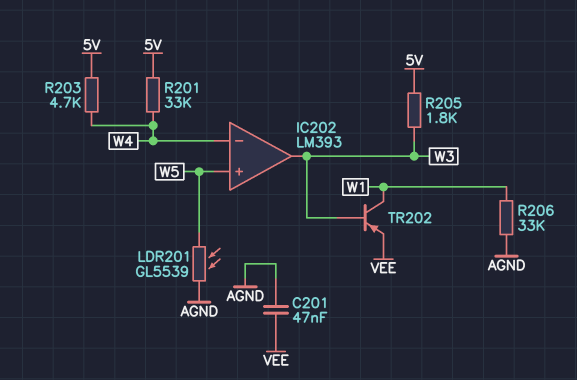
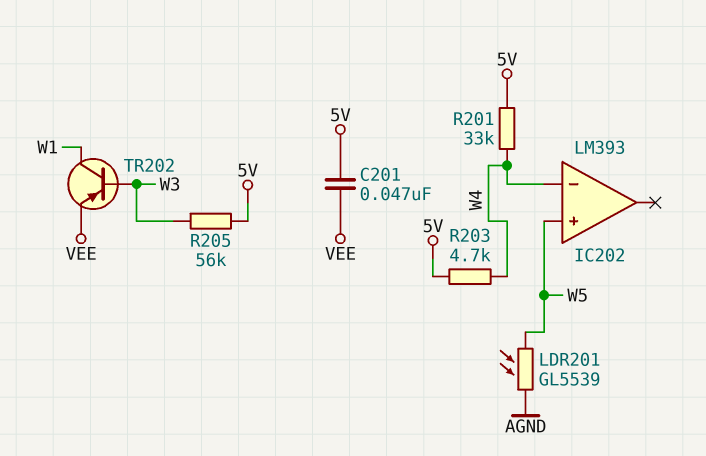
C201: 47nF (AGND, VEE) -> 47nF (5V, VEE)
IC202 pin out: W3 -> none
R205: 1.8k (5V, W3) -> 56k (5V, W3)
R206: 33k (AGND, W1) -> none

